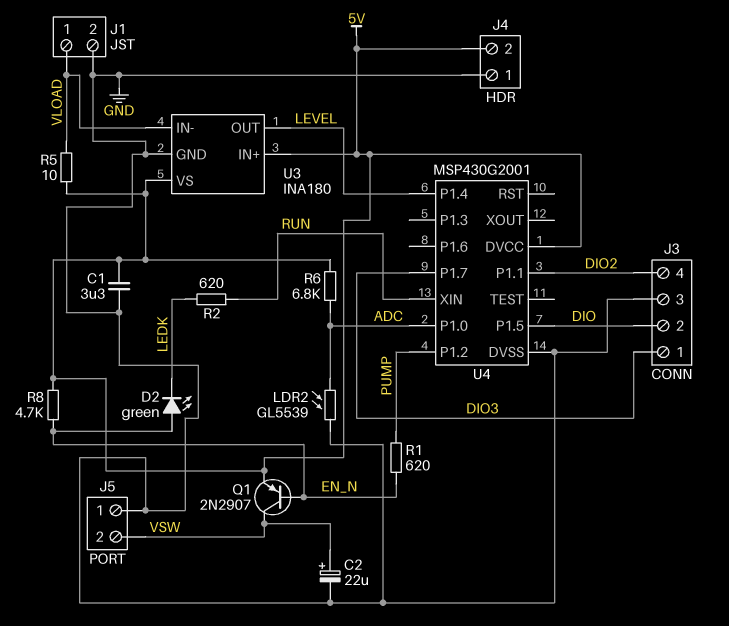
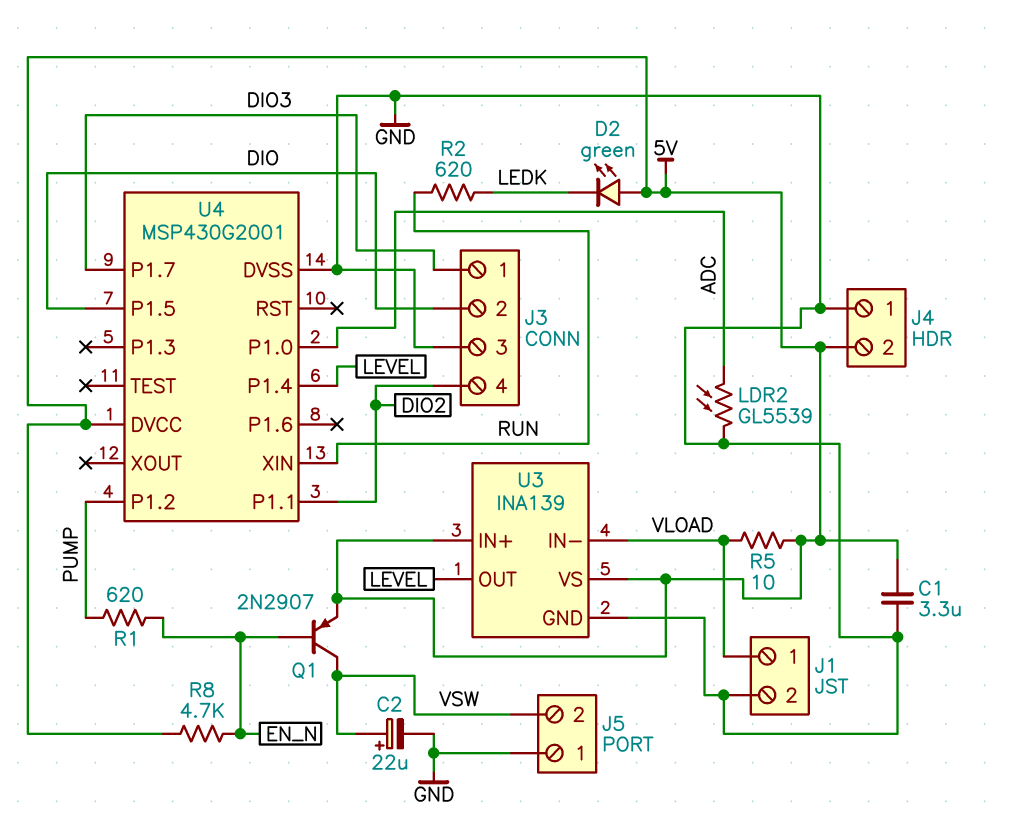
D2: LED green (A EN_N, K LEDK) -> LED green (A 5V, K LEDK)
R6: 6.8k (5V, ADC) -> none
U3: INA180 -> INA139

